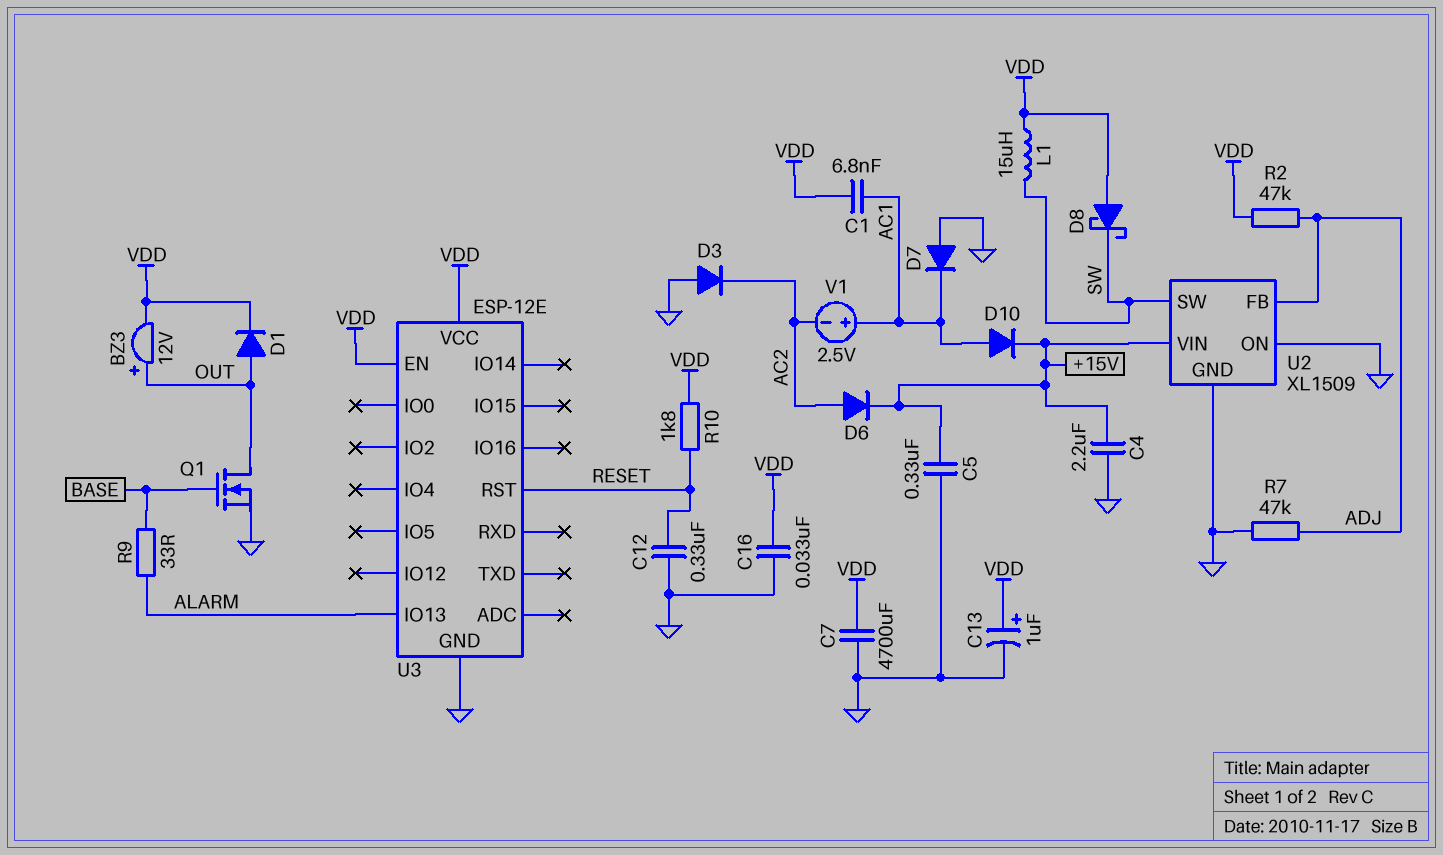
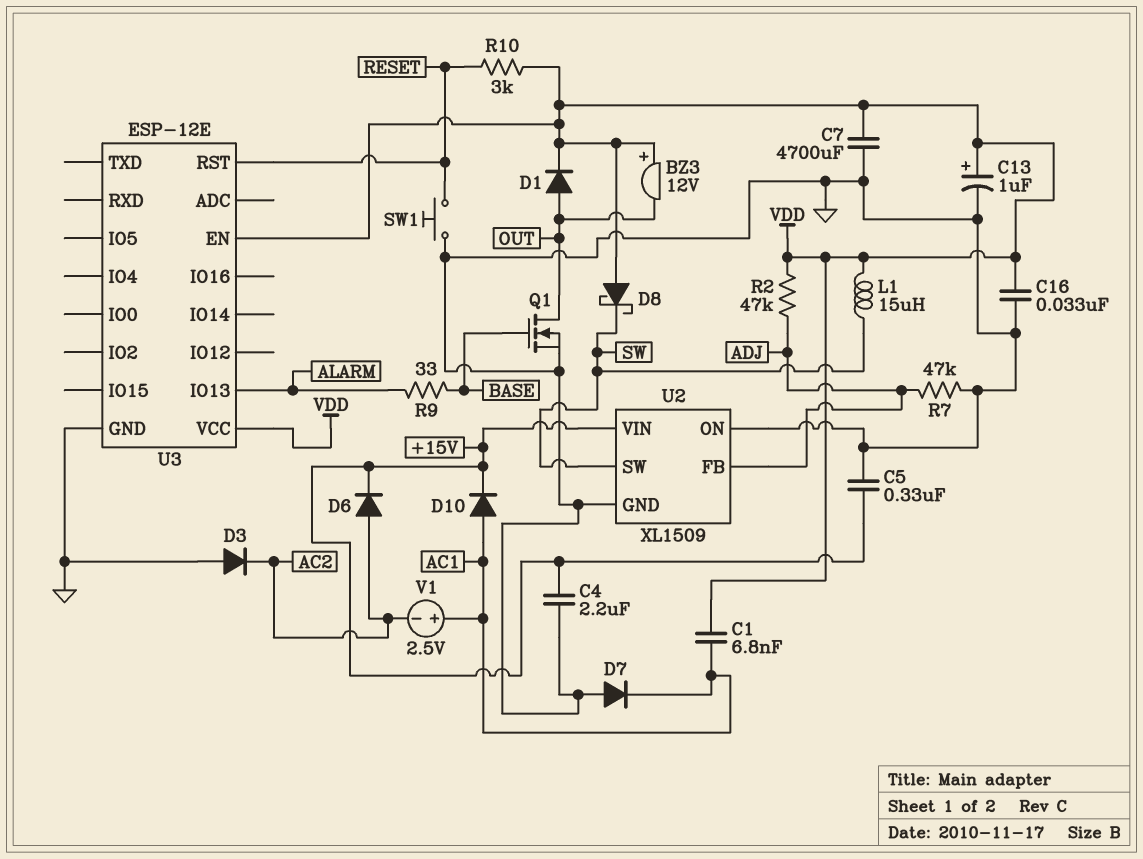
BZ3: buzzer 12V (plus OUT, minus VDD) -> buzzer 12V (plus VDD, minus OUT)
C12: 330nF (GND, RESET) -> none
R10: 1.8k (RESET, VDD) -> 3k (RESET, VDD)
SW1: none -> button (GND, RESET)

